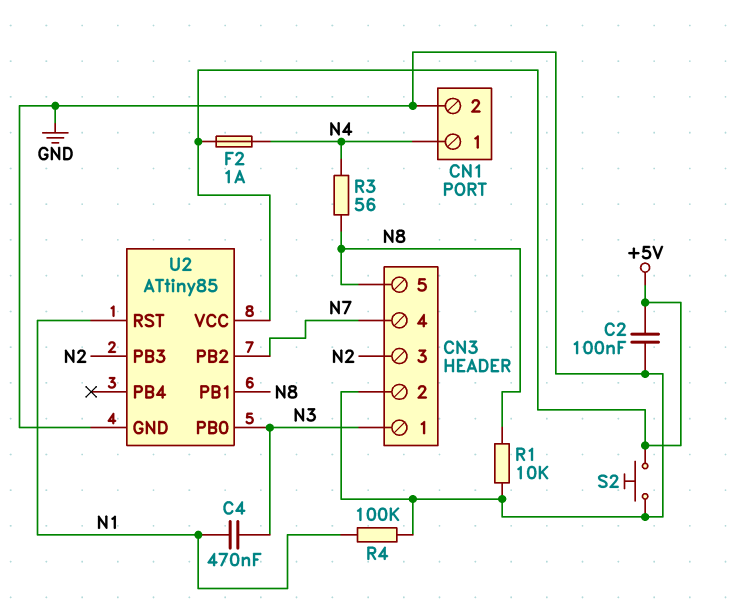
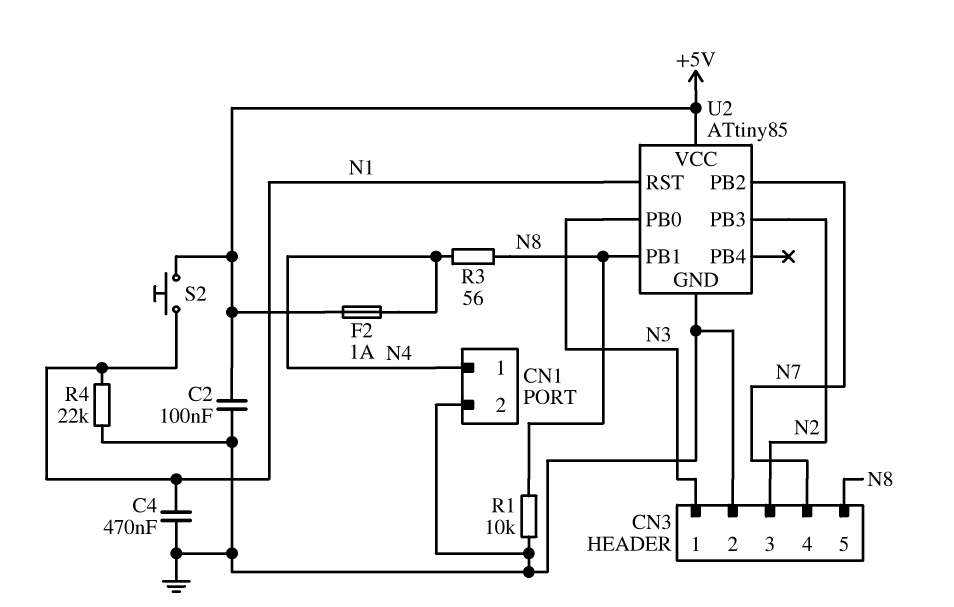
C4: 470nF (N1, N3) -> 470nF (GND, N1)
R4: 100k (GND, N1) -> 22k (GND, N1)
S2: button (+5V, GND) -> button (+5V, N1)

